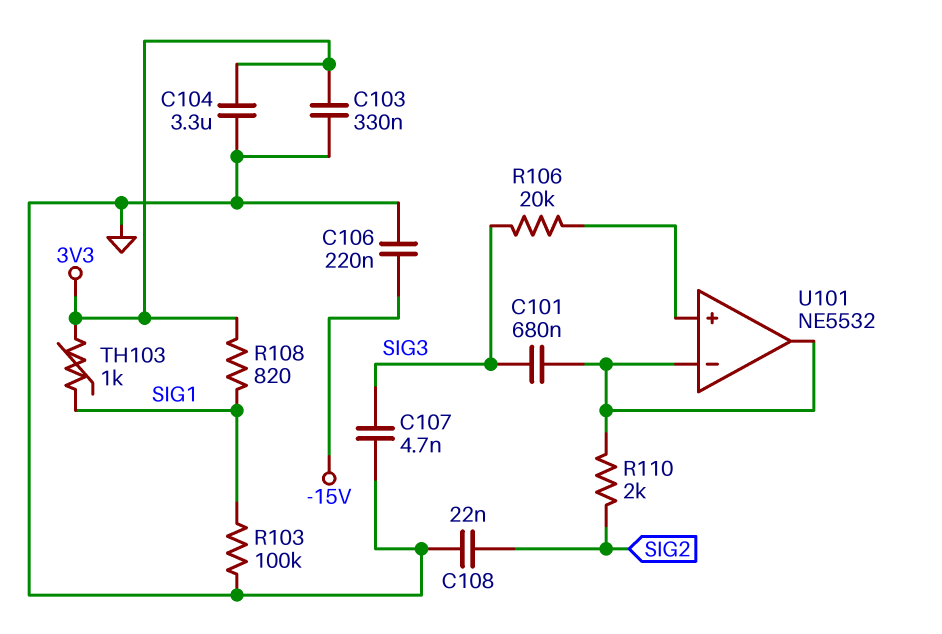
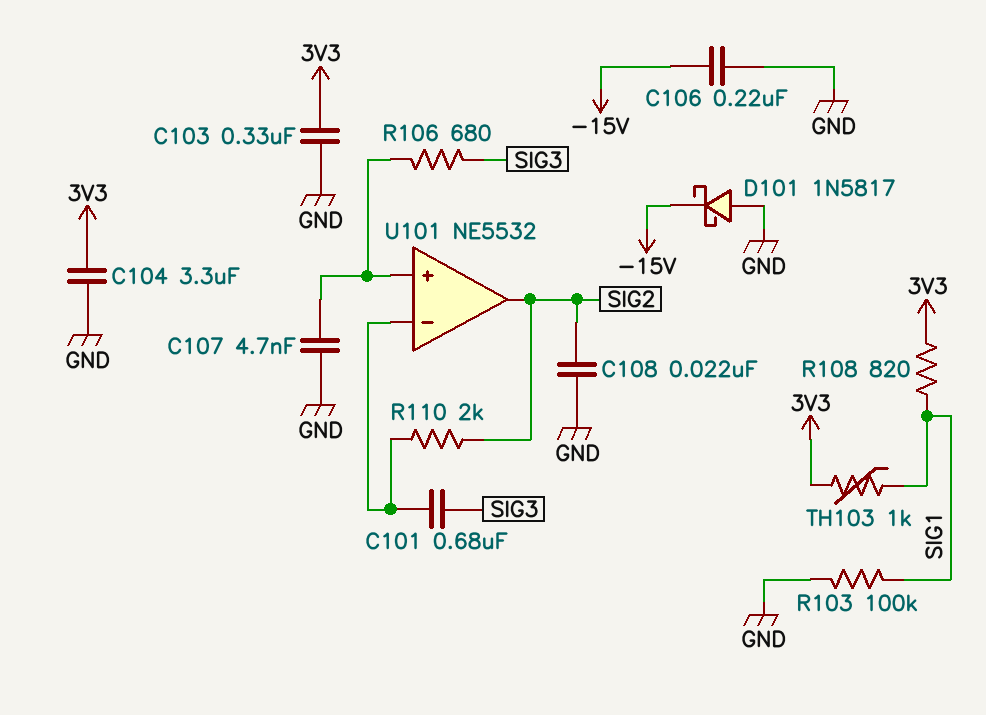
C107: 4.7nF (GND, SIG3) -> 4.7nF (GND, U101/in+)
D101: none -> schottky 1N5817 (A GND, K -15V)
R106: 20k (SIG3, U101/in+) -> 680 (SIG3, U101/in+)
U101 pin out: U101/in- -> SIG2

